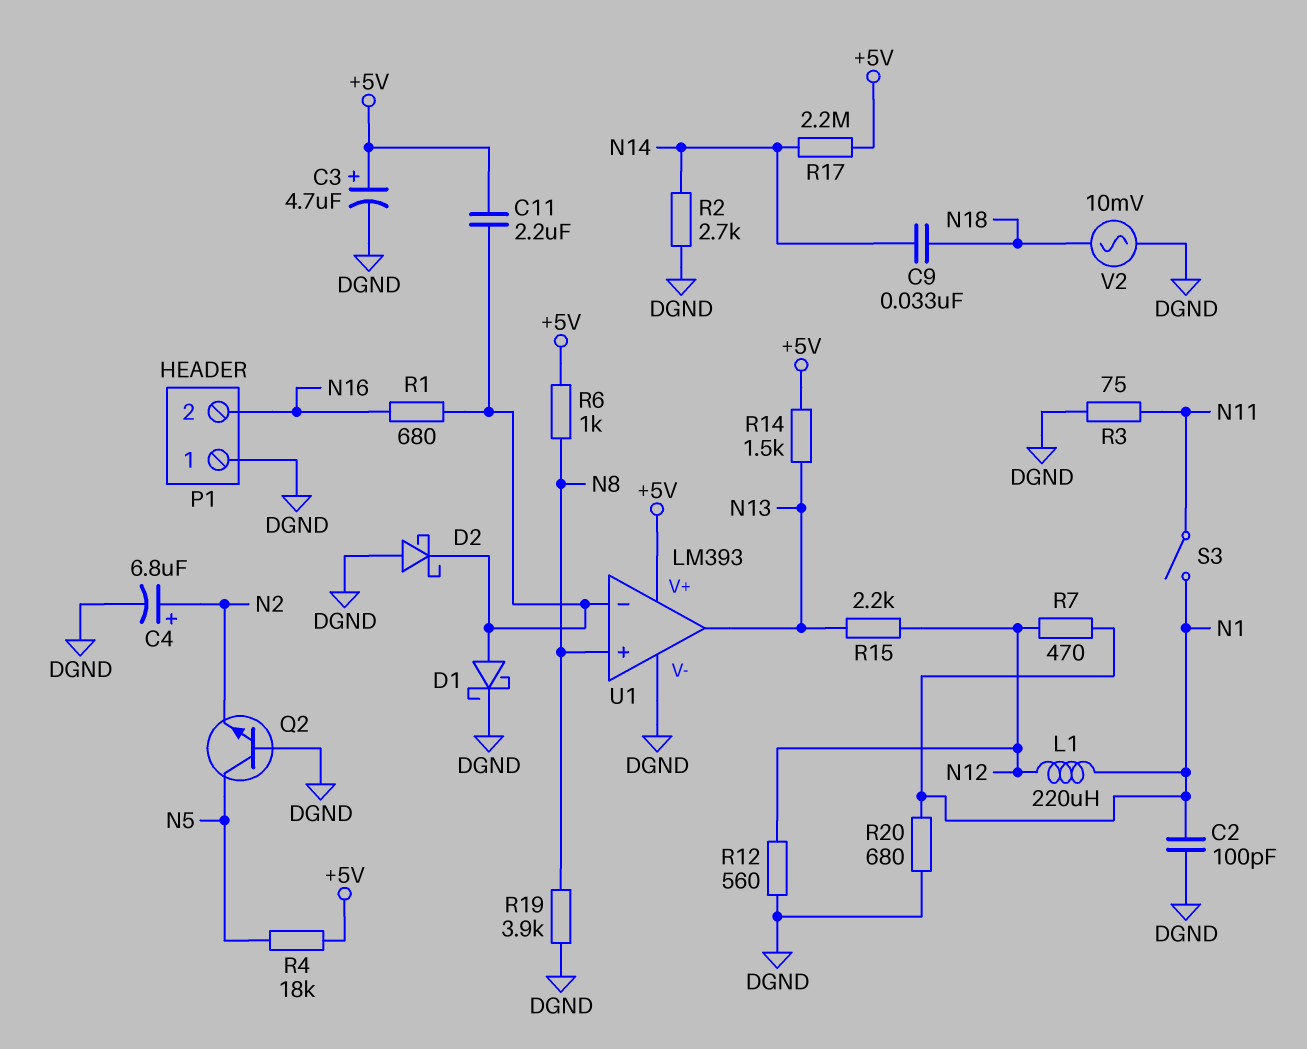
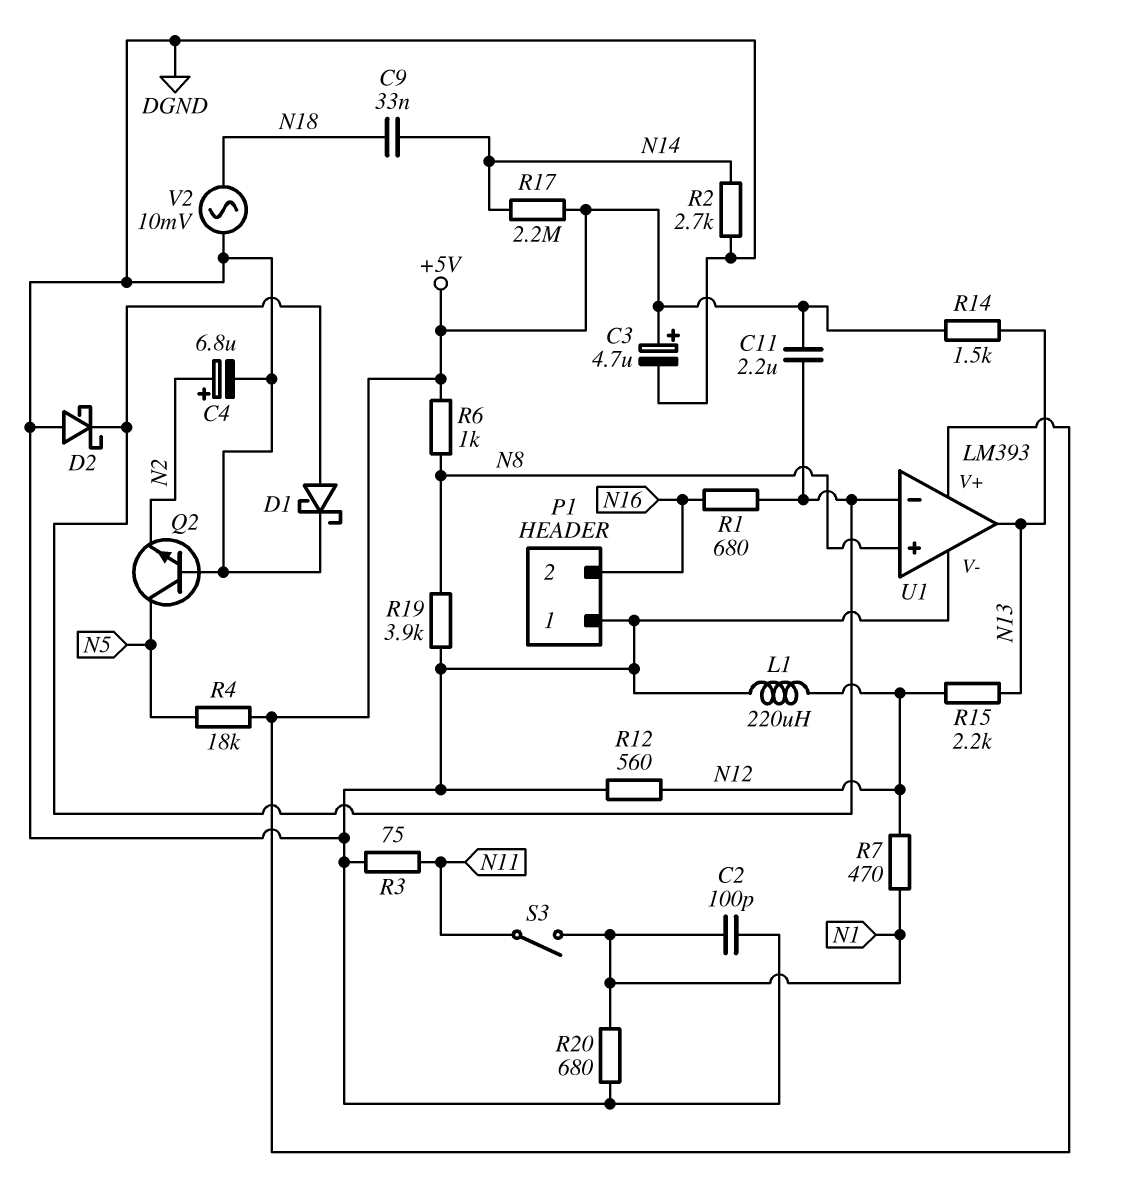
L1: 220uH (N1, N12) -> 220uH (DGND, N12)

